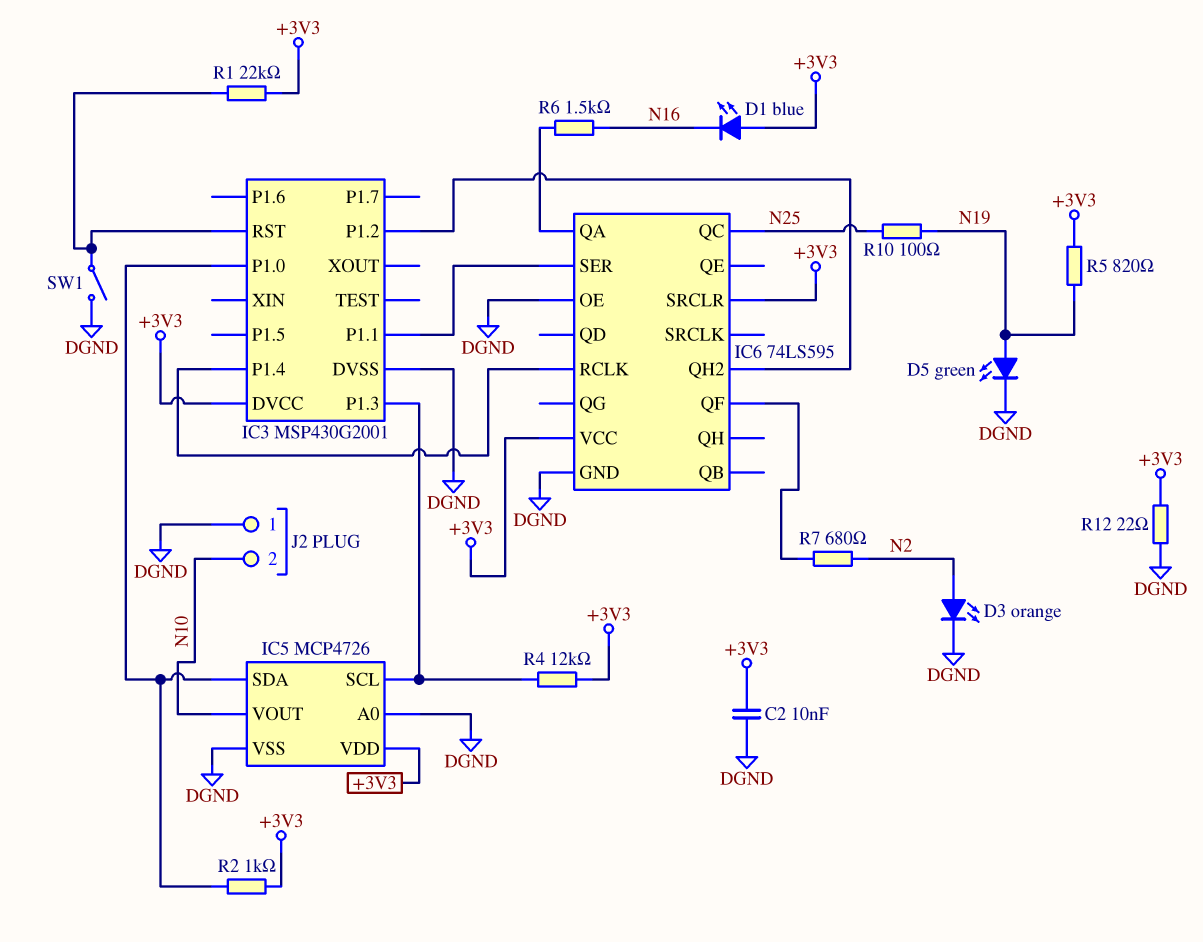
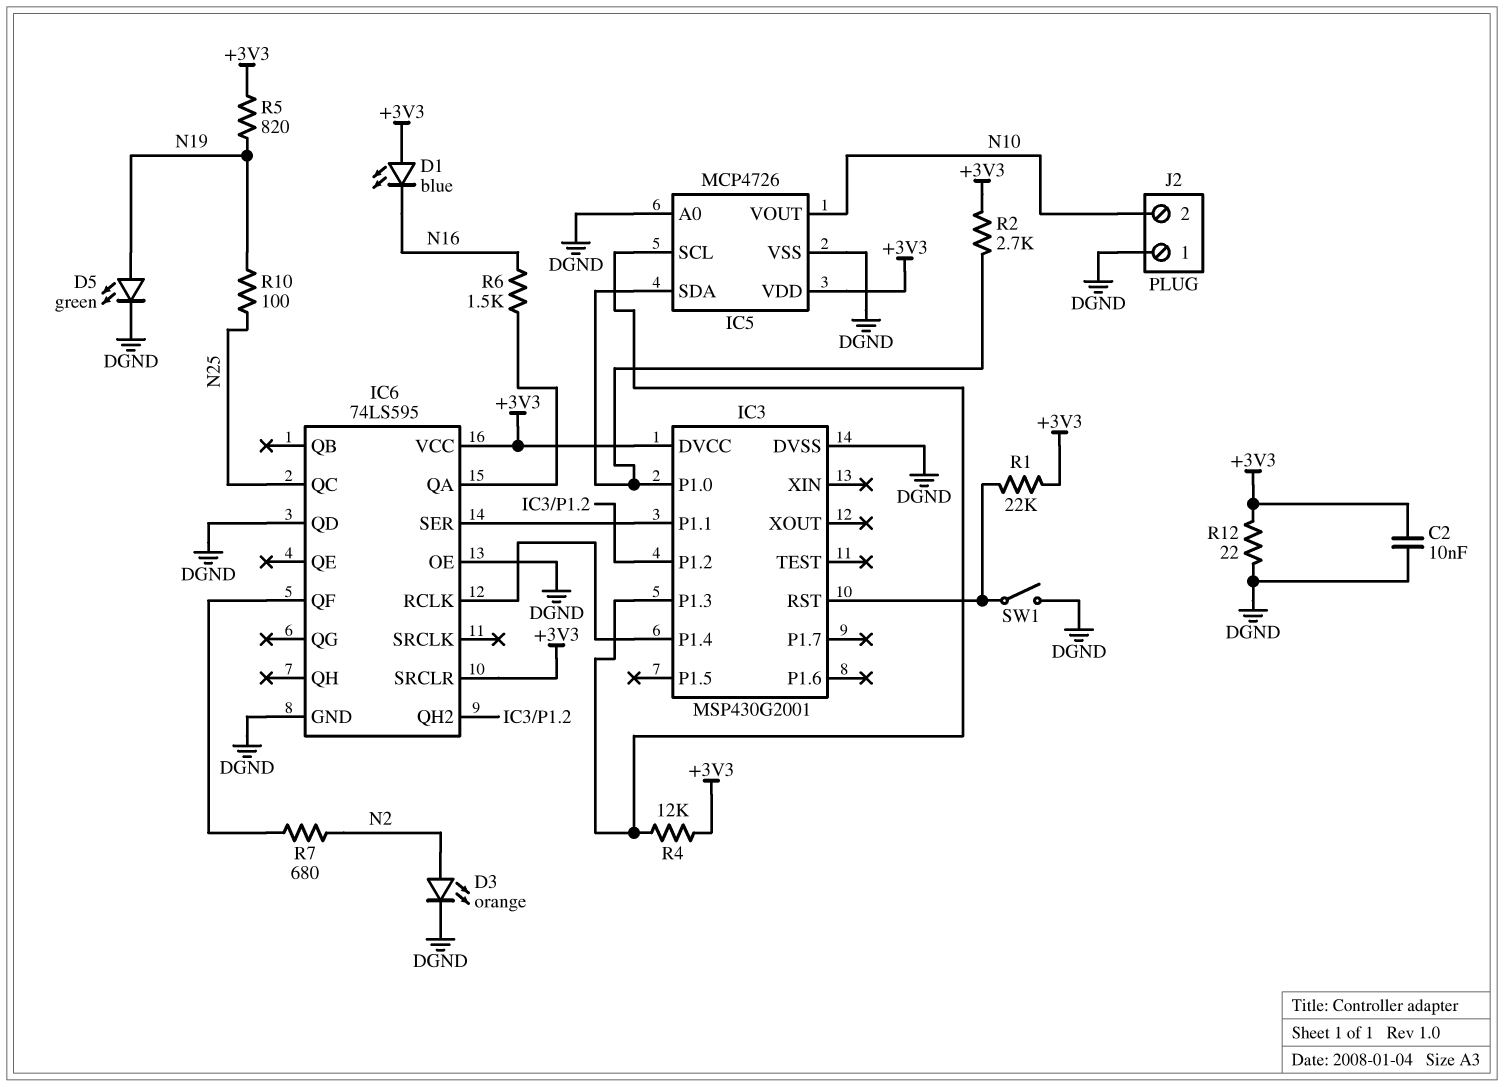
IC6 pin QD: none -> DGND
R2: 1k (+3V3, IC3/P1.0) -> 2.7k (+3V3, IC3/P1.0)

